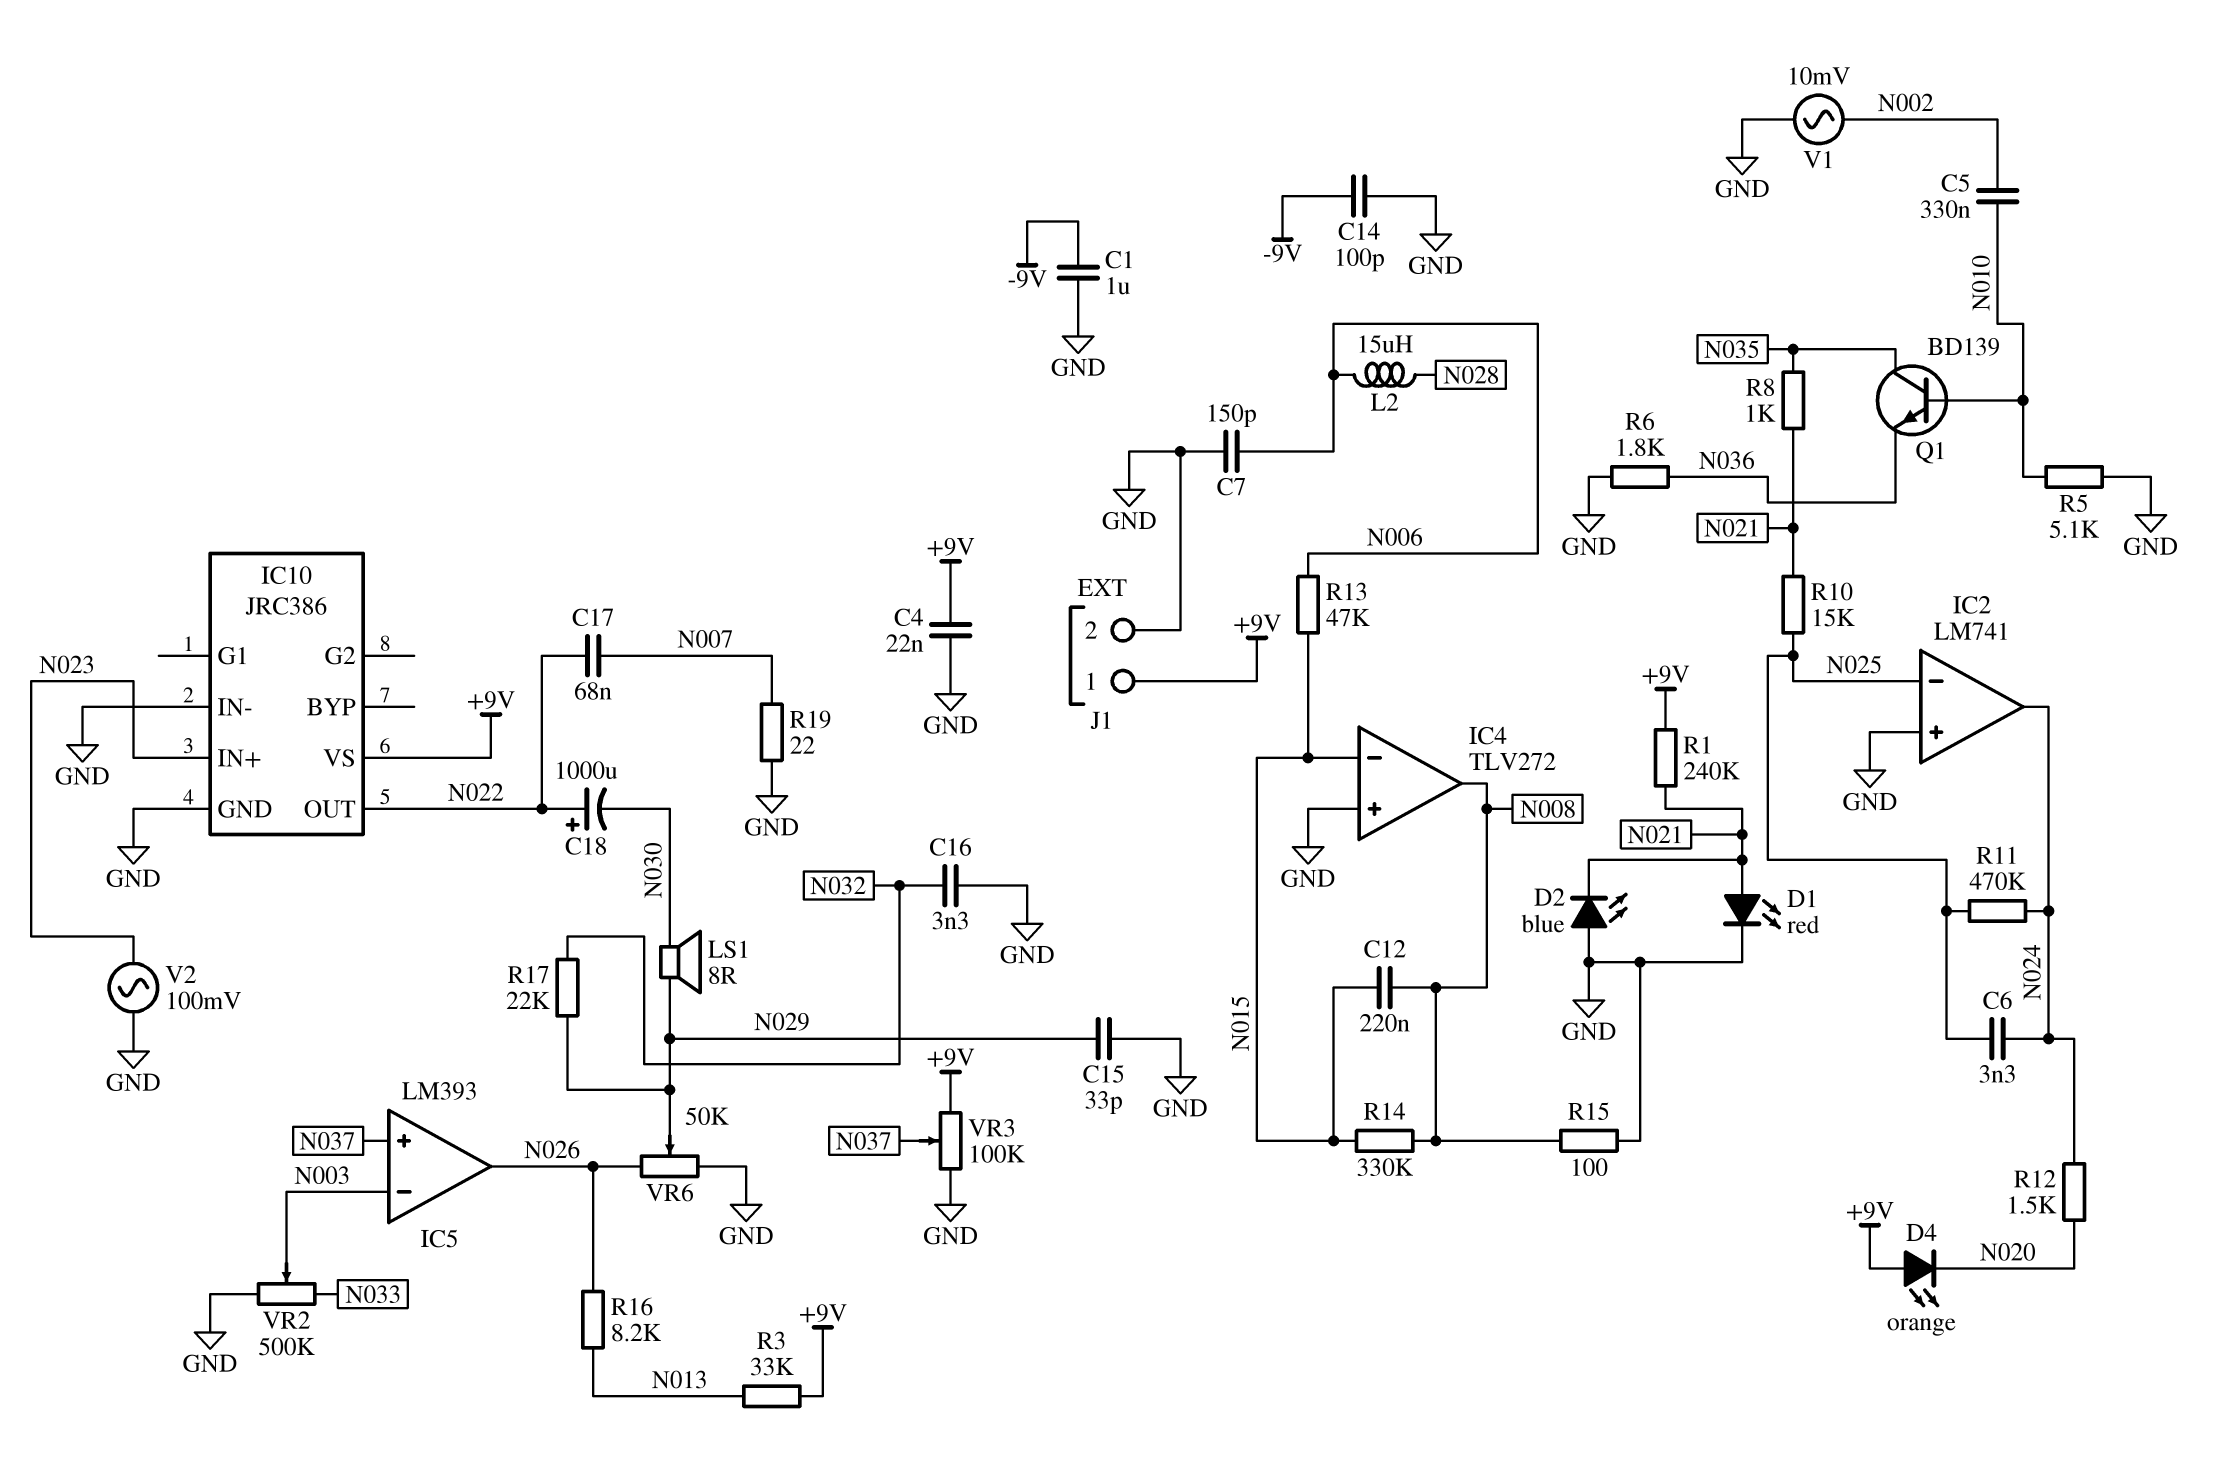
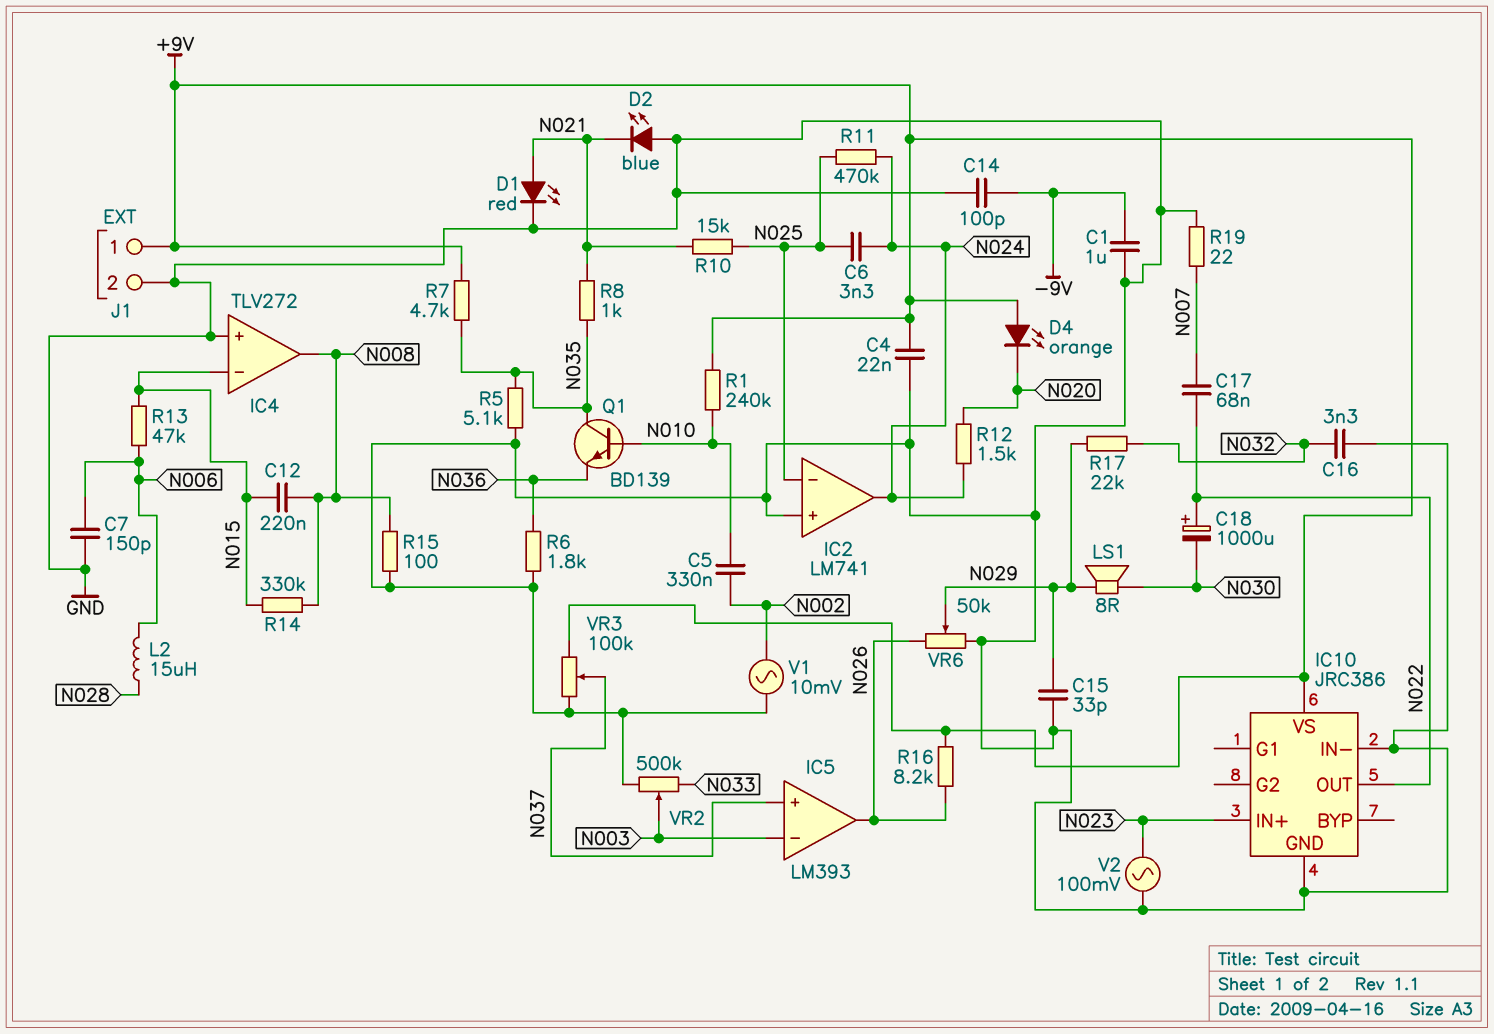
R1: 240k (+9V, N021) -> 240k (+9V, N010)
R3: 33k (+9V, N013) -> none
R5: 5.1k (GND, N010) -> 5.1k (GND, N035)
R7: none -> 4.7k (+9V, N035)
R16: 8.2k (N013, N026) -> 8.2k (+9V, N026)

